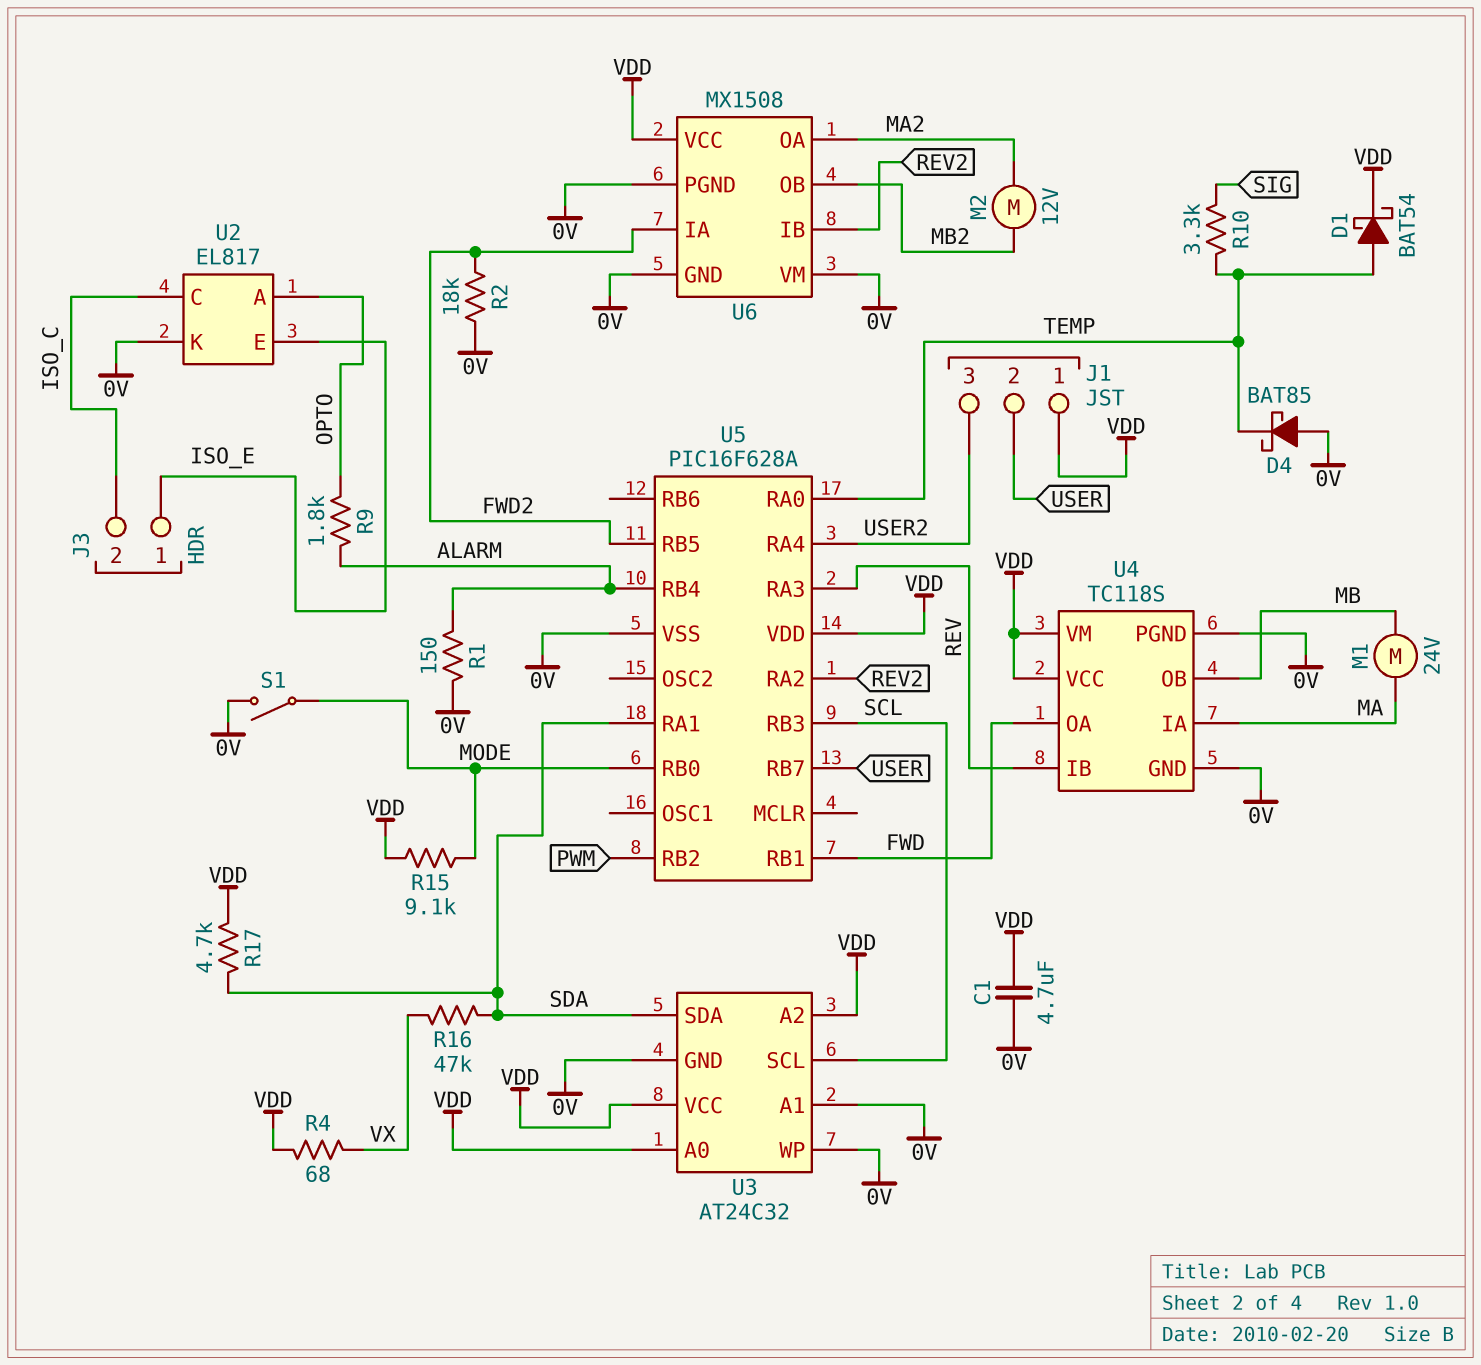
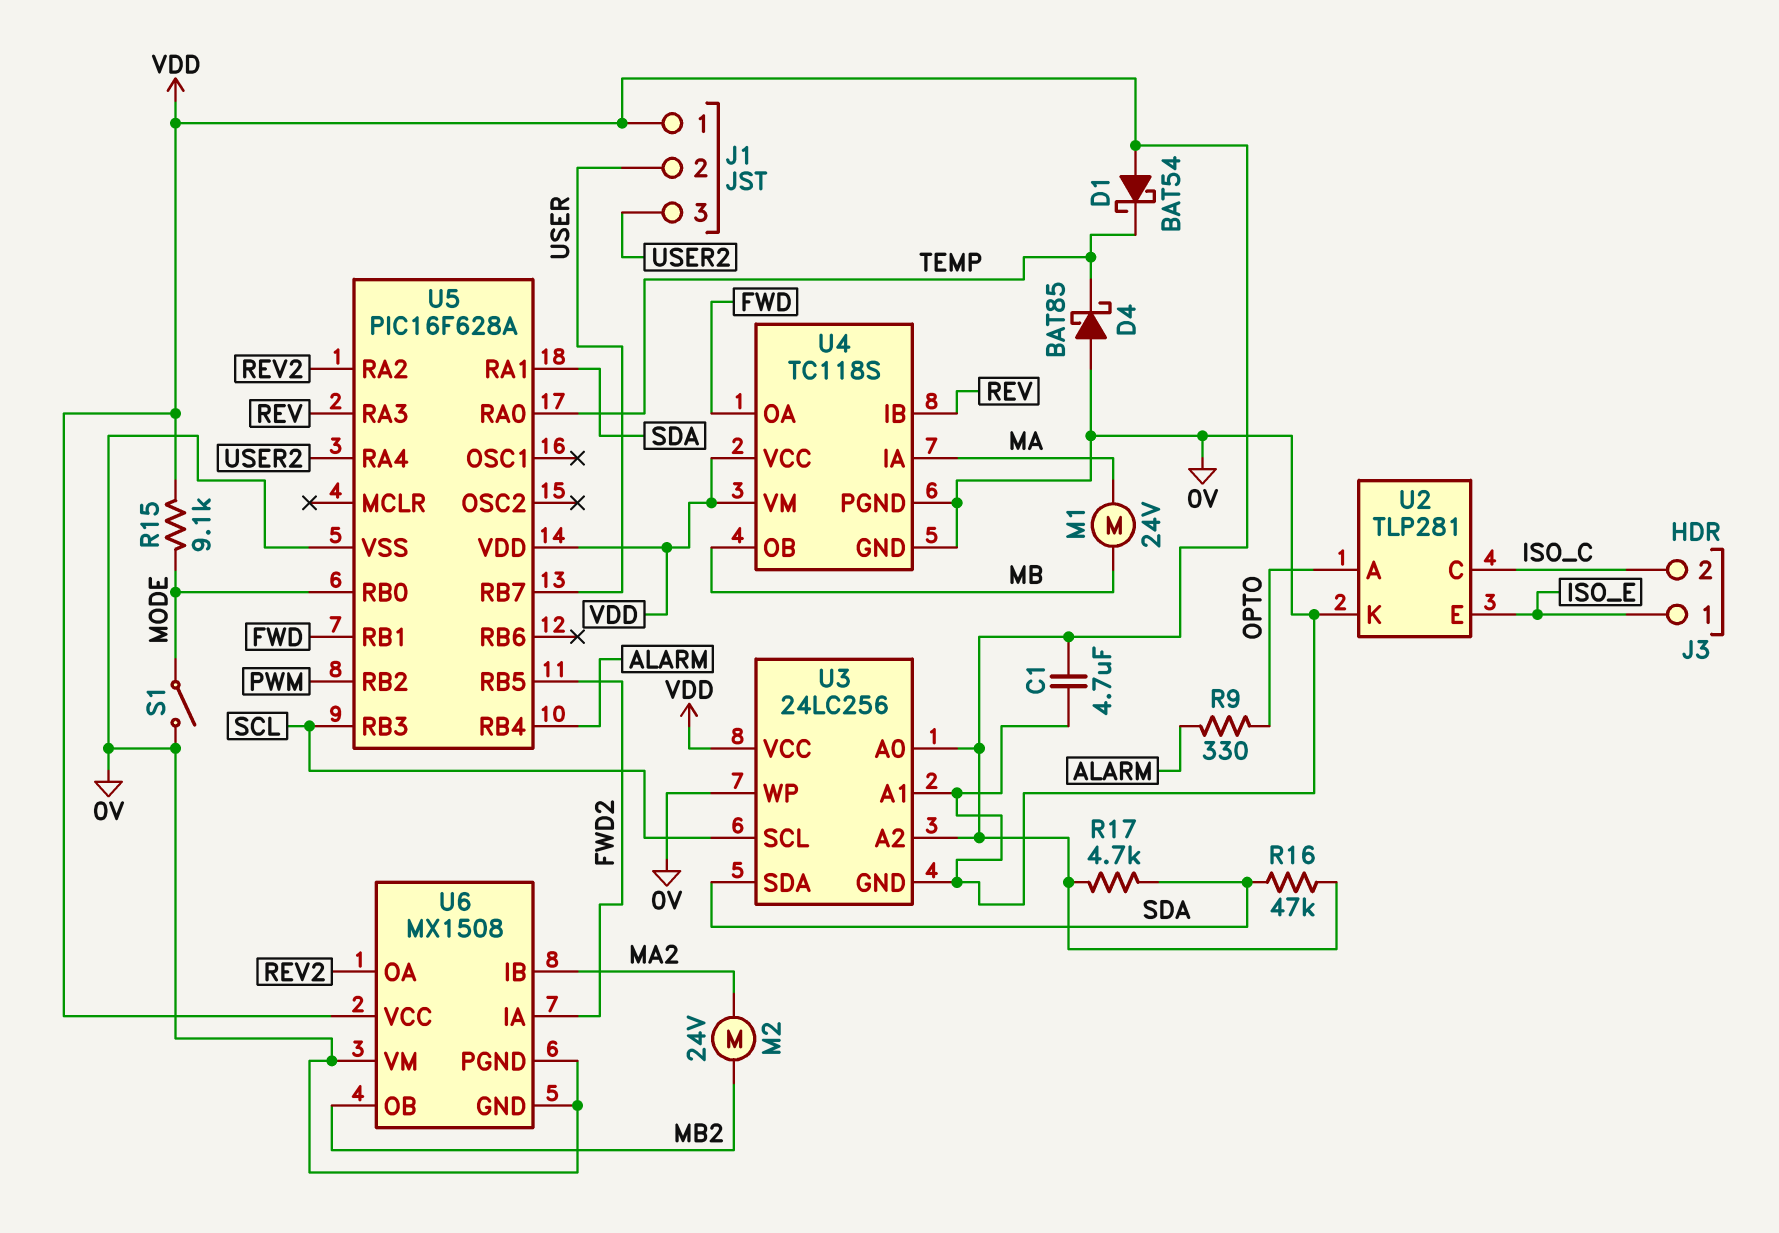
D1: schottky BAT54 (A TEMP, K VDD) -> schottky BAT54 (A VDD, K TEMP)
M2: motor 12V (MA2, MB2) -> motor 24V (MA2, MB2)
R1: 150 (0V, ALARM) -> none
R2: 18k (0V, FWD2) -> none
R4: 68 (VDD, VX) -> none
R9: 1.8k (ALARM, OPTO) -> 330 (ALARM, OPTO)
R10: 3.3k (SIG, TEMP) -> none
R16: 47k (SDA, VX) -> 47k (SDA, VDD)
U2: EL817 -> TLP281
U3: AT24C32 -> 24LC256
U6 pin IB: REV2 -> MA2
U6 pin OA: MA2 -> REV2

